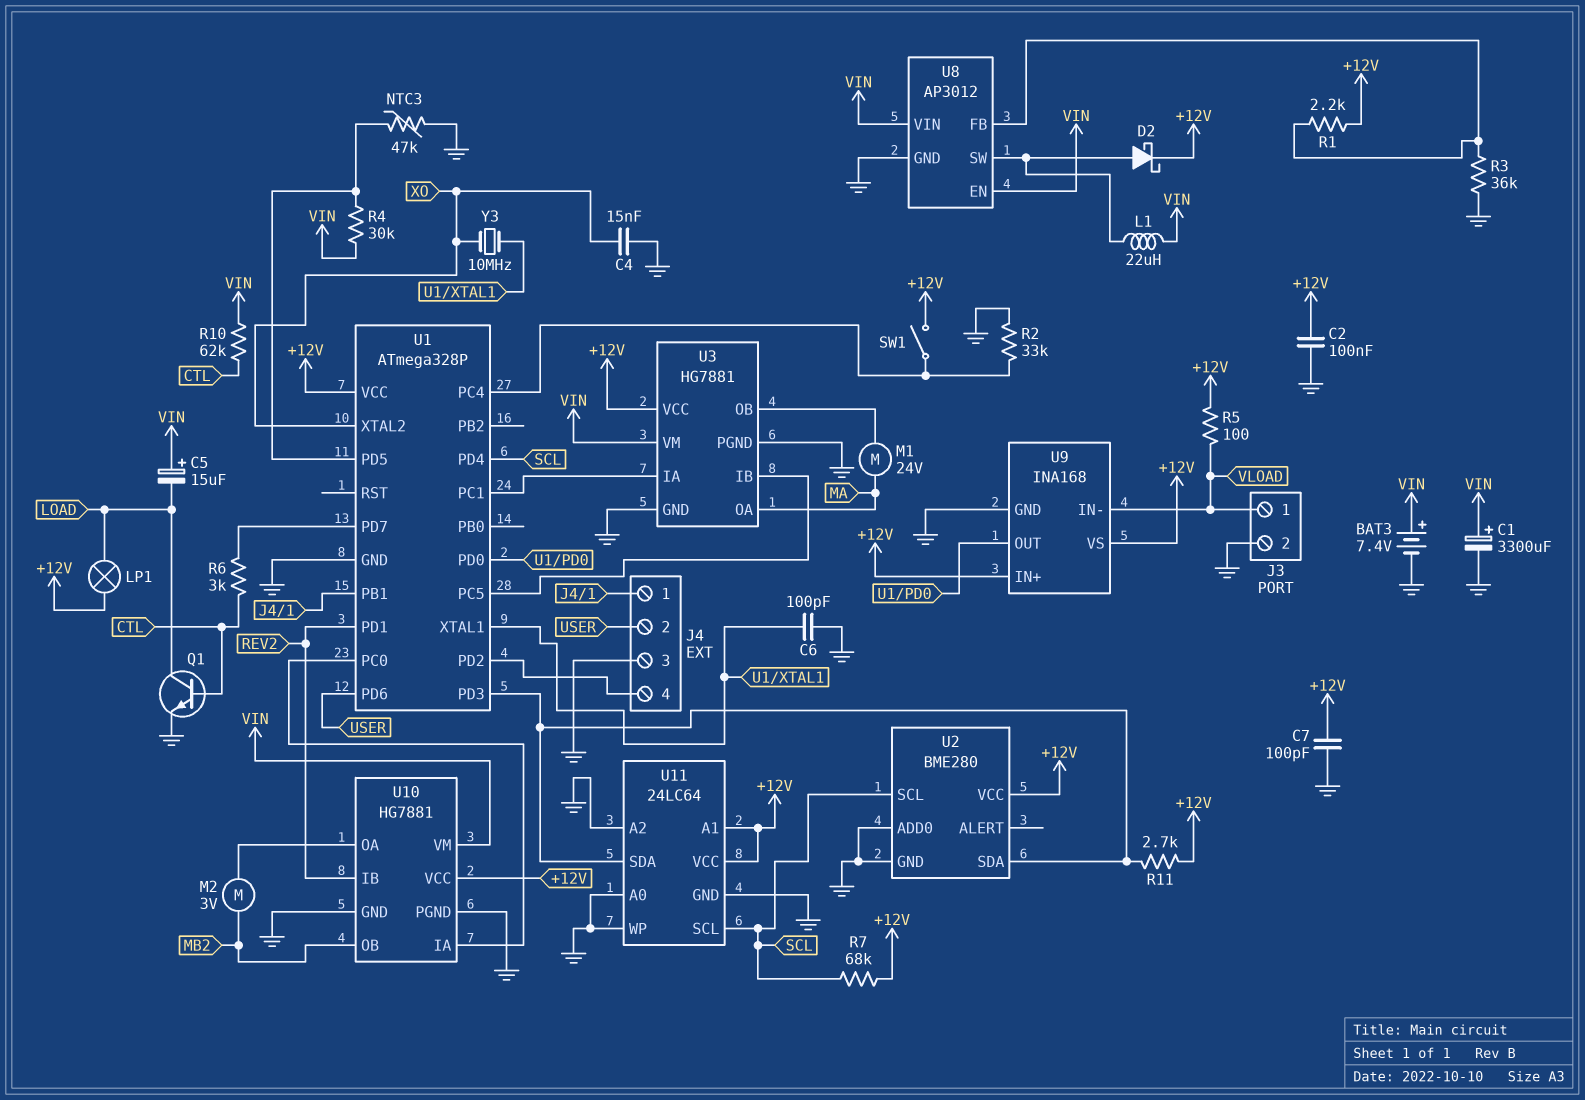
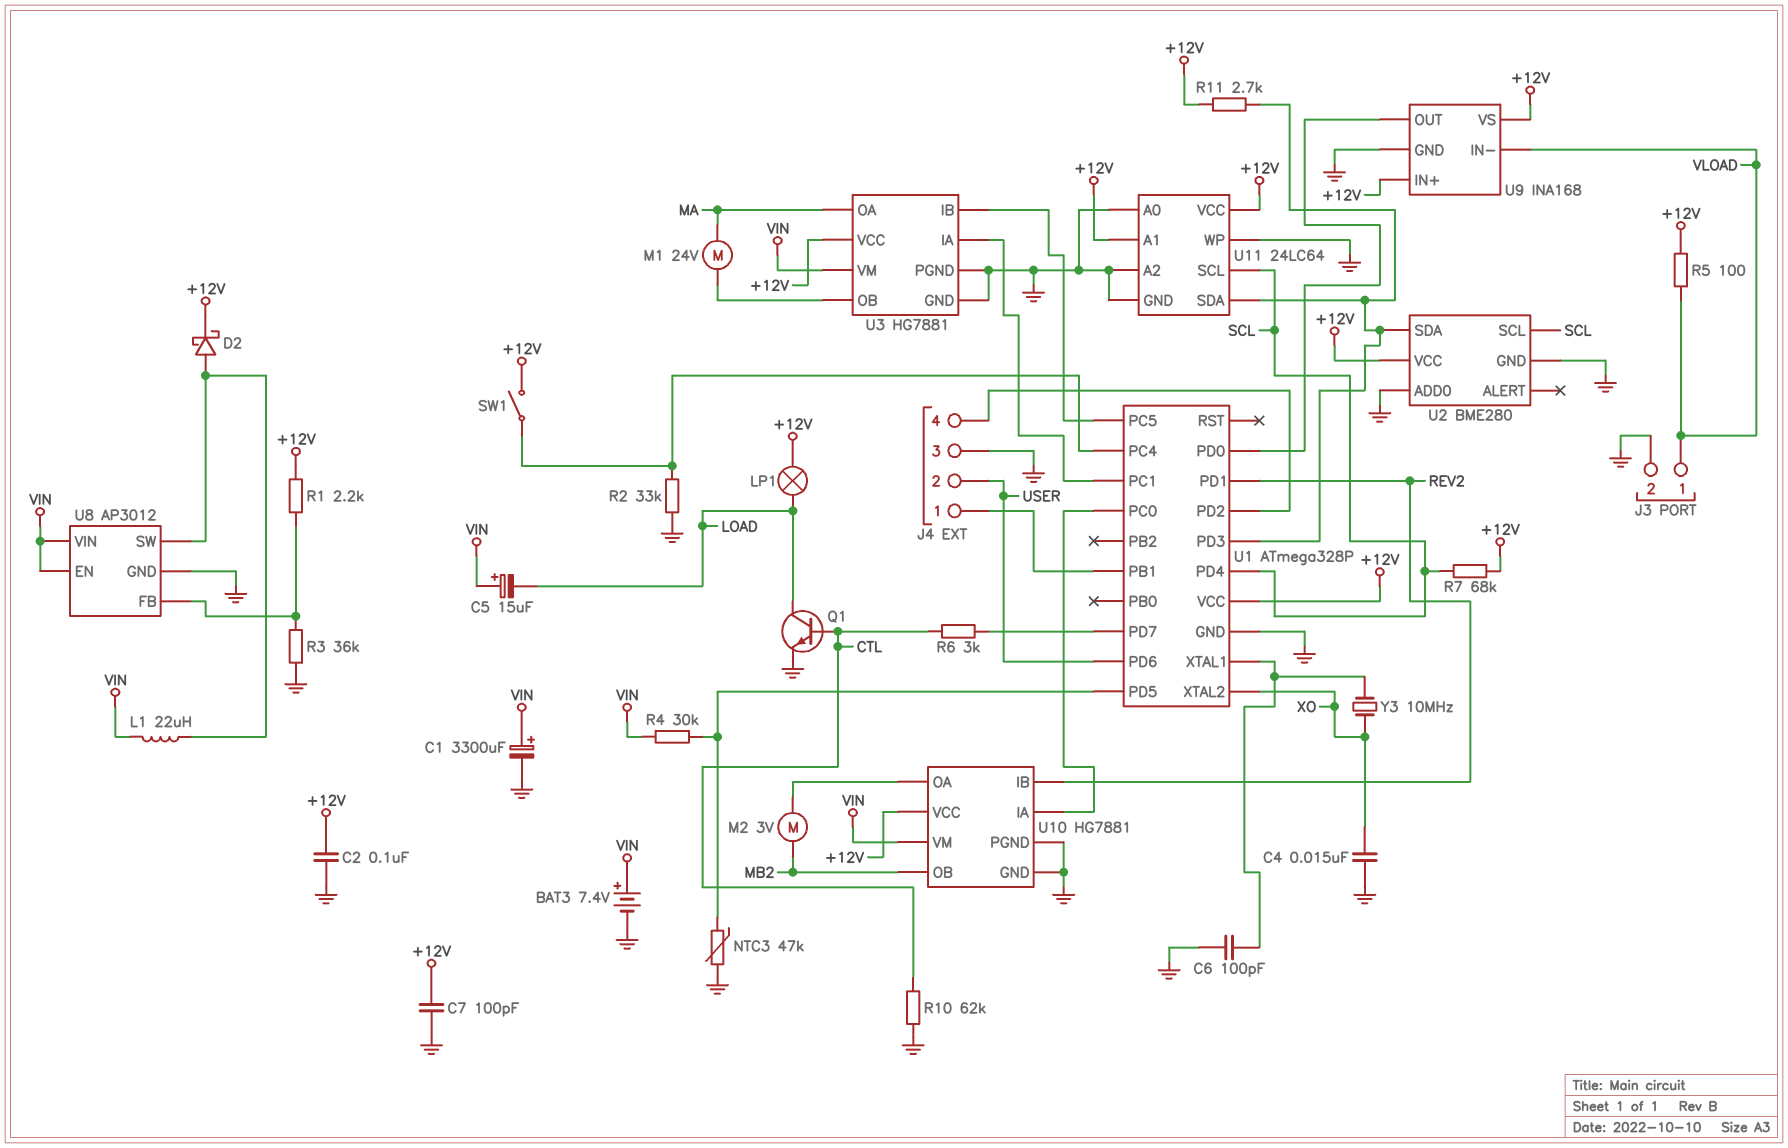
R10: 62k (CTL, VIN) -> 62k (CTL, GND)

